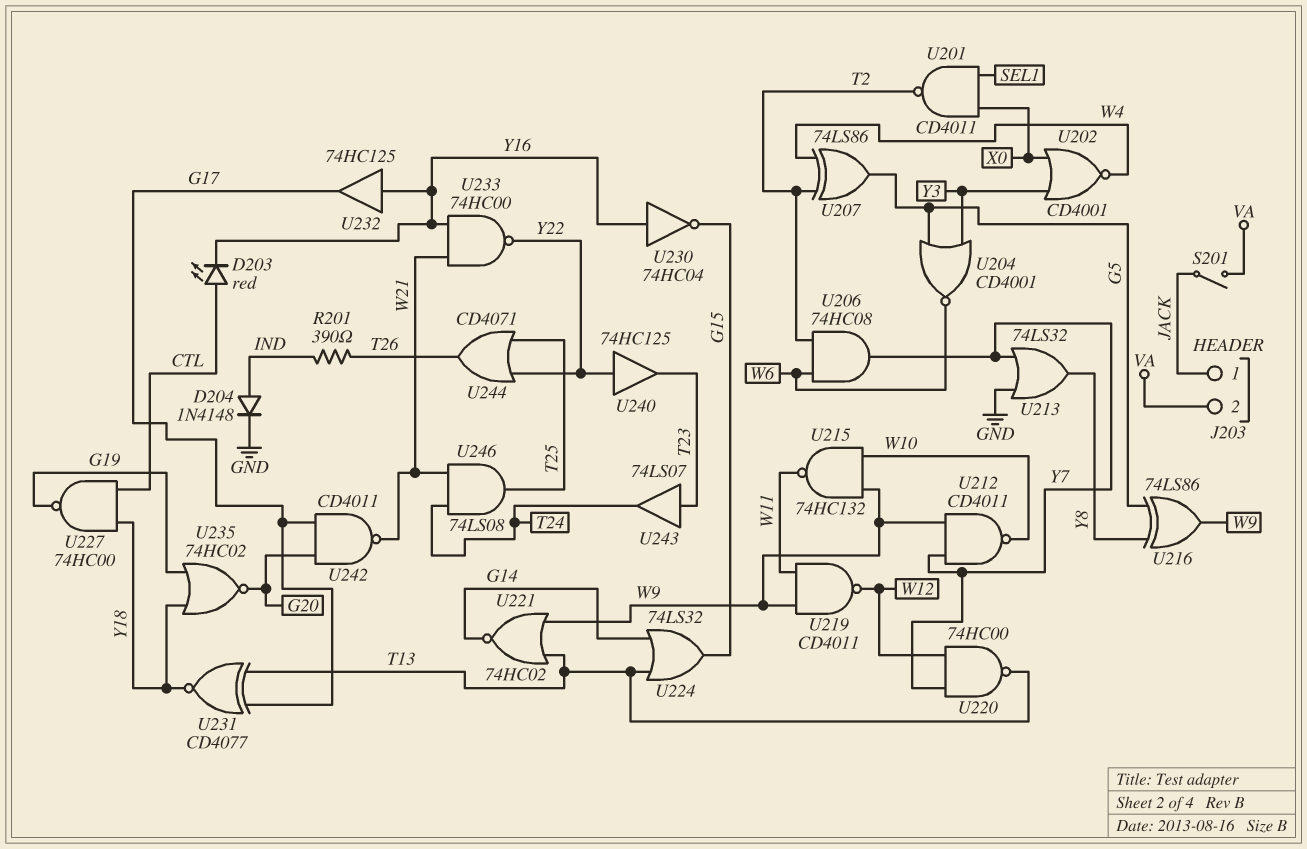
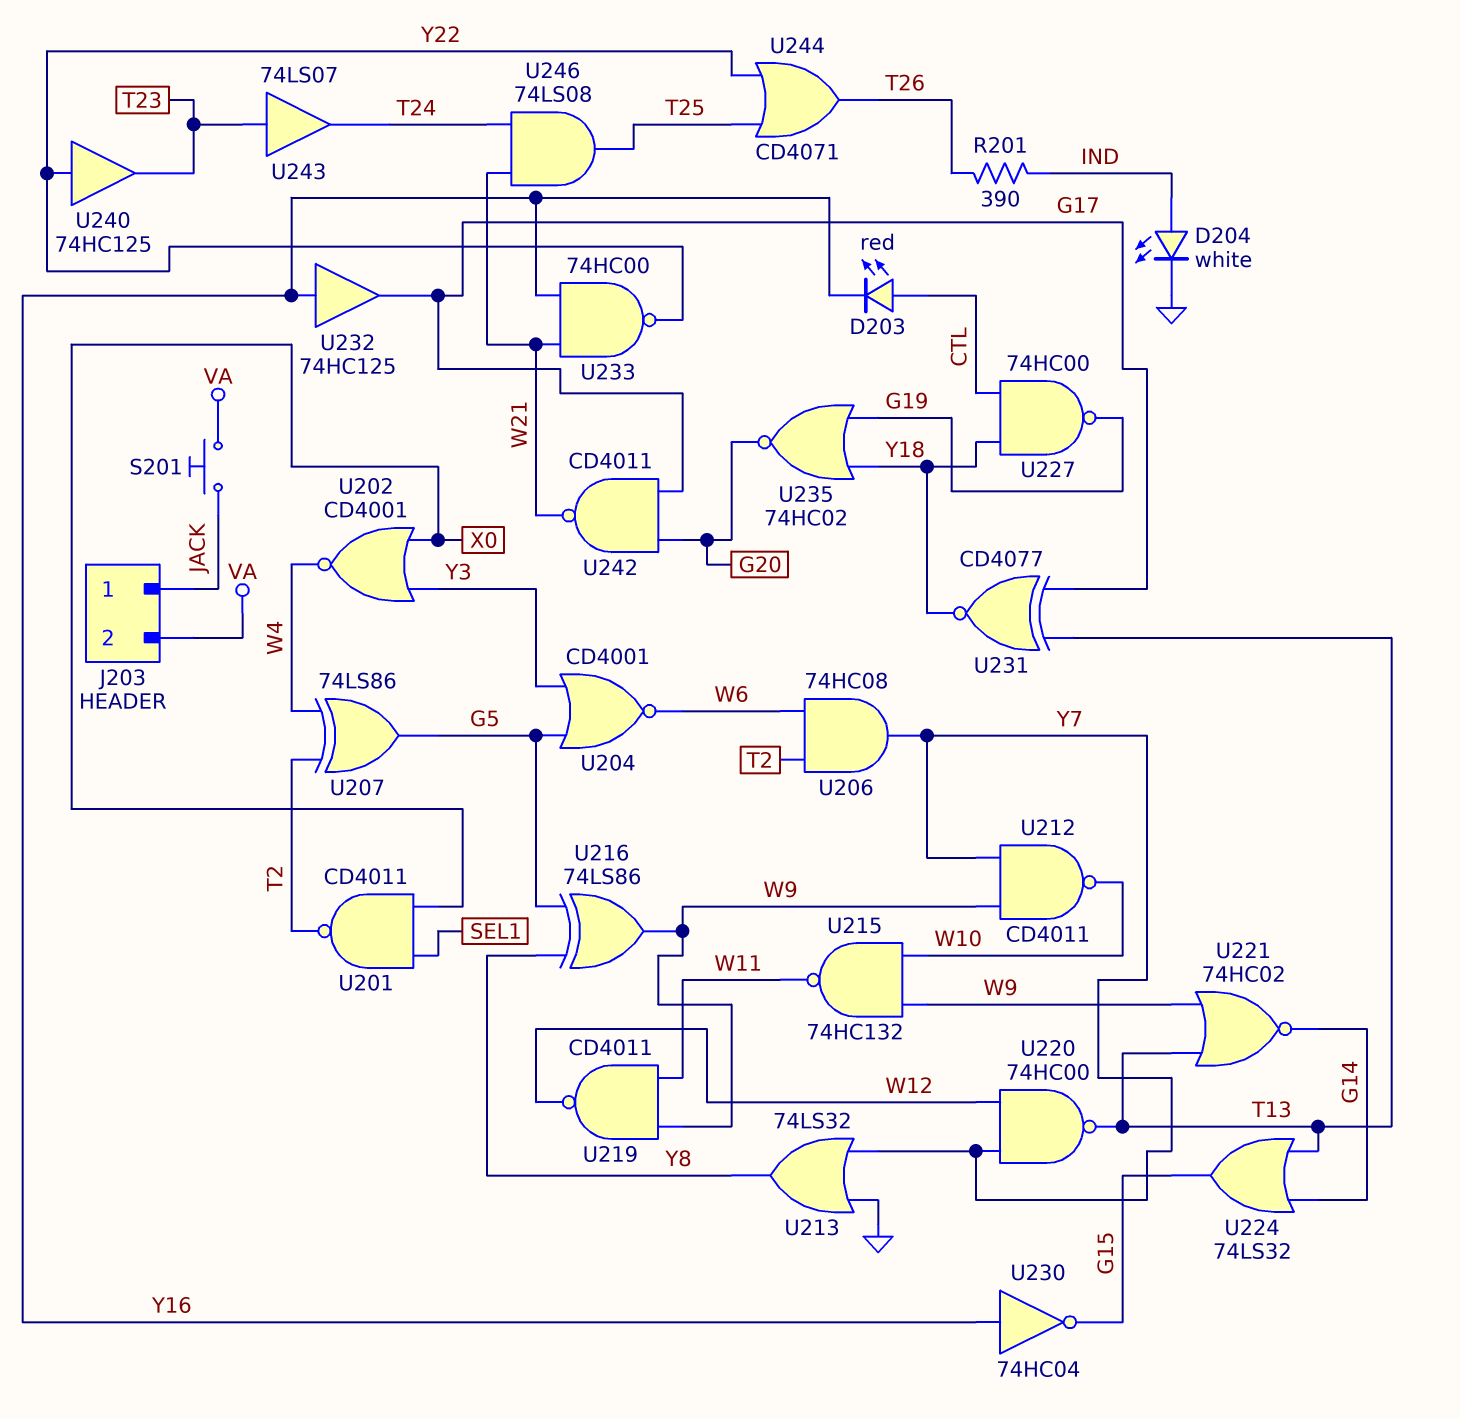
D204: diode 1N4148 (A IND, K GND) -> LED white (A IND, K GND)
S201: switch (JACK, VA) -> button (JACK, VA)

